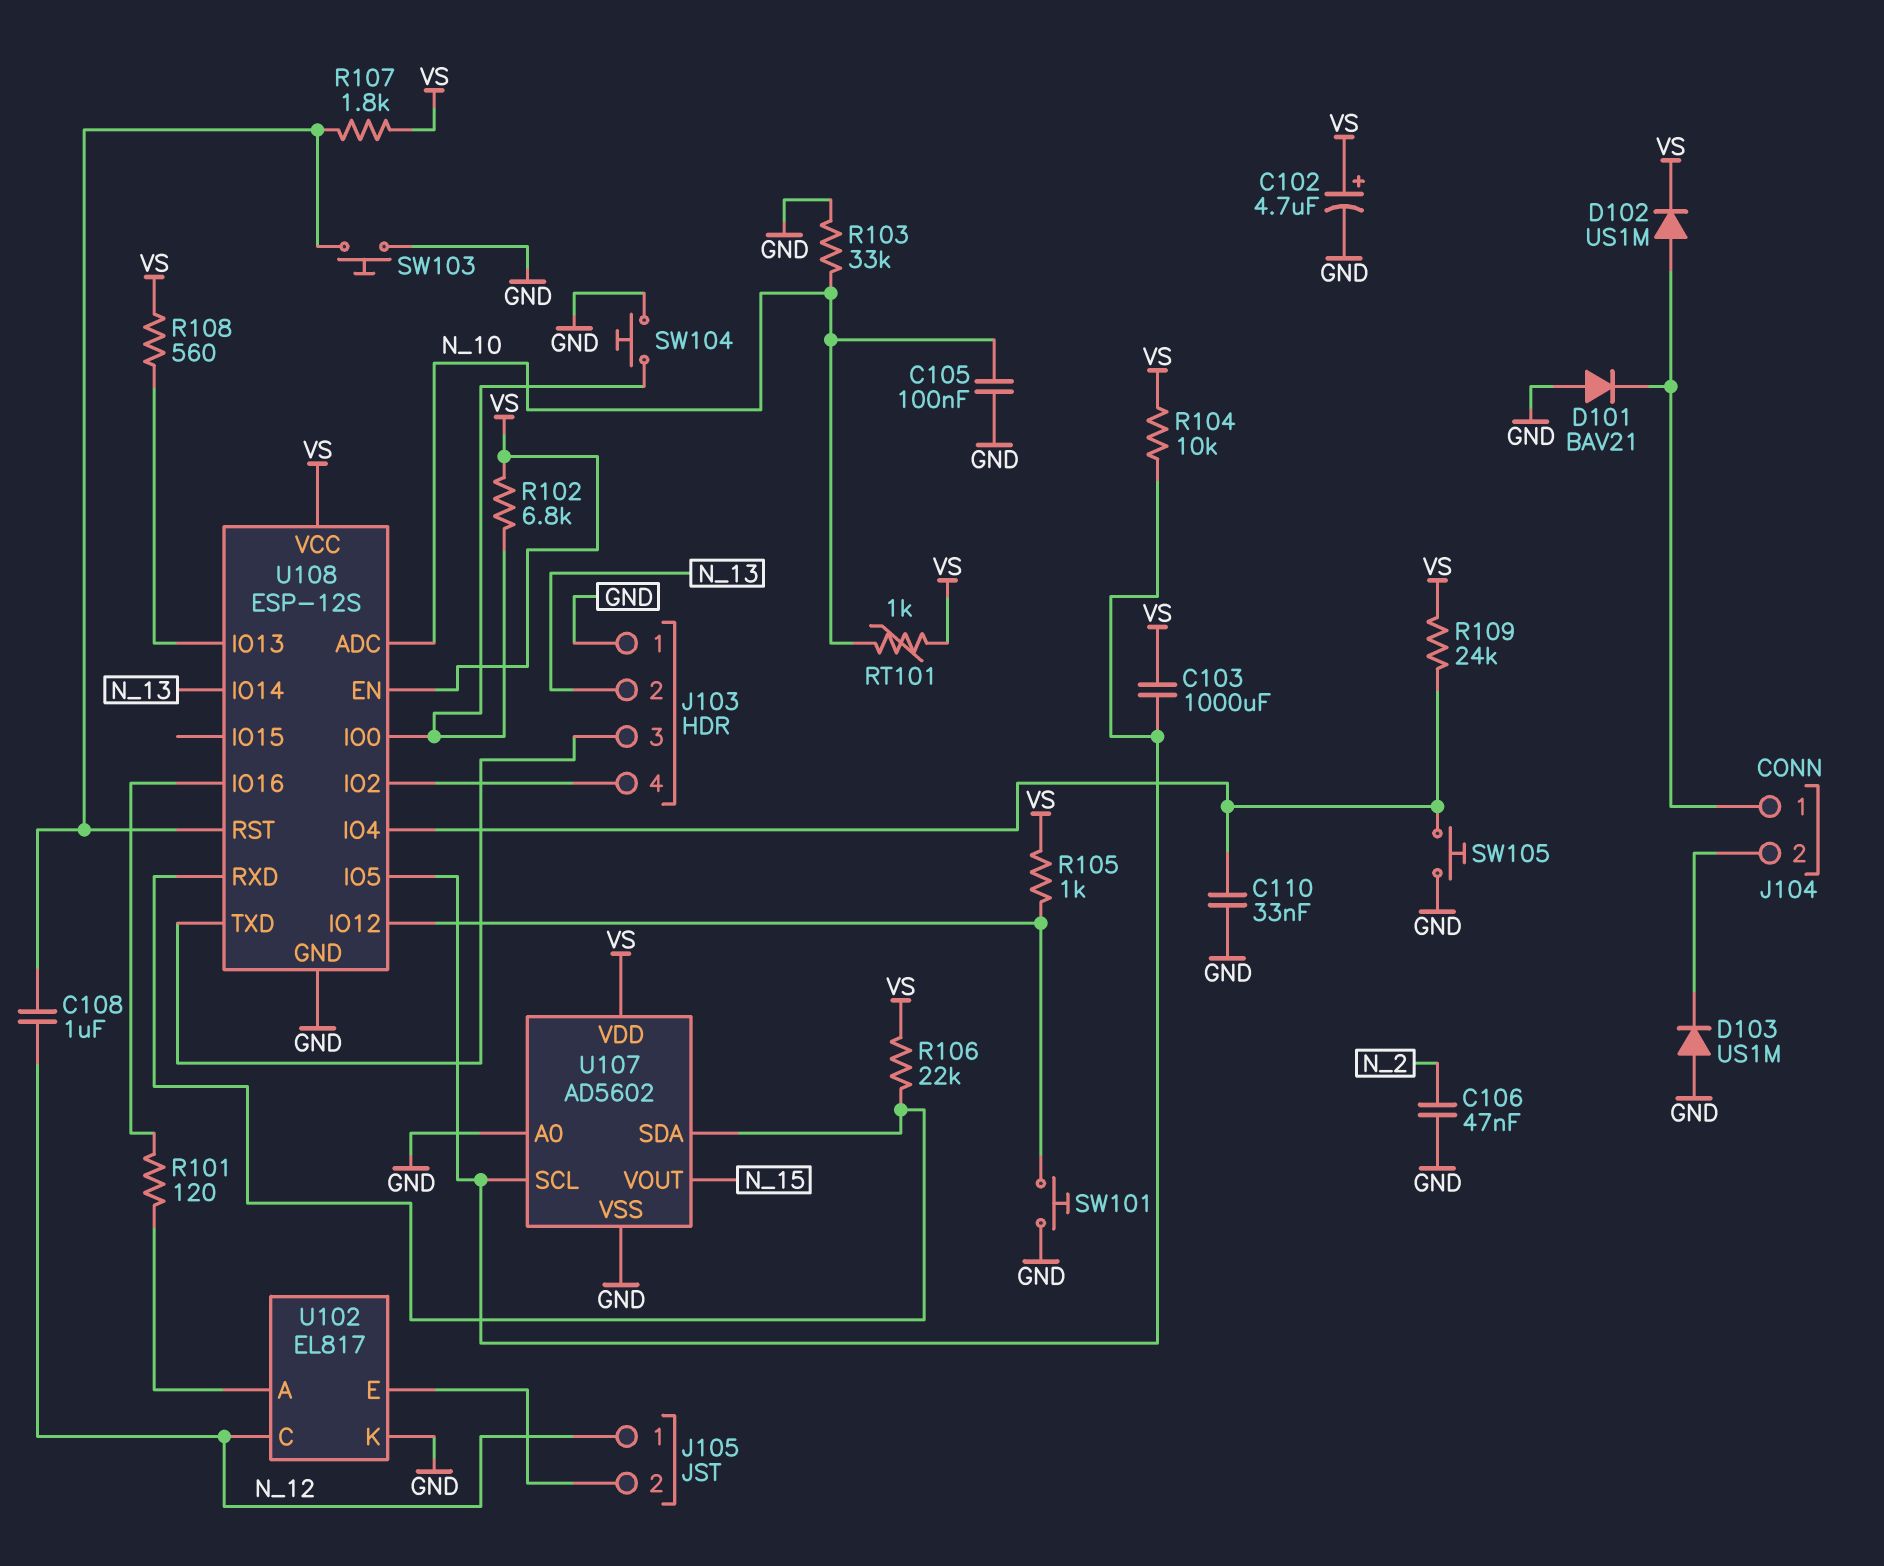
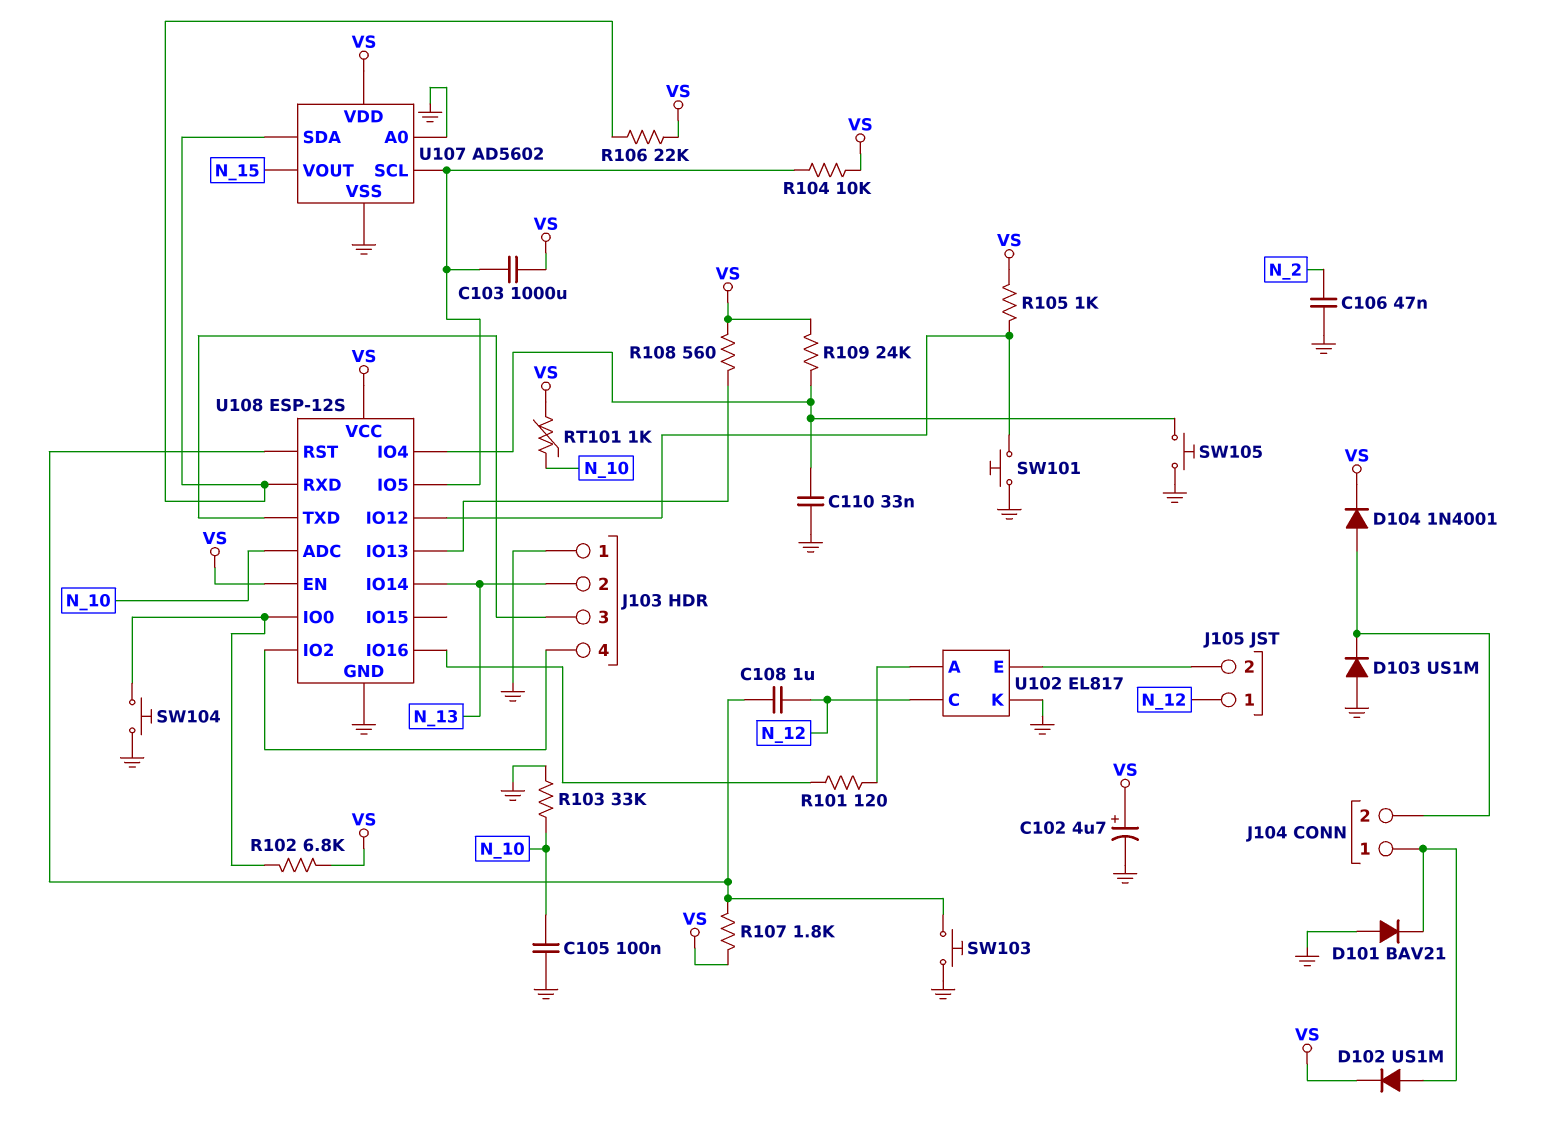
D104: none -> diode 1N4001 (A J104/2, K VS)

